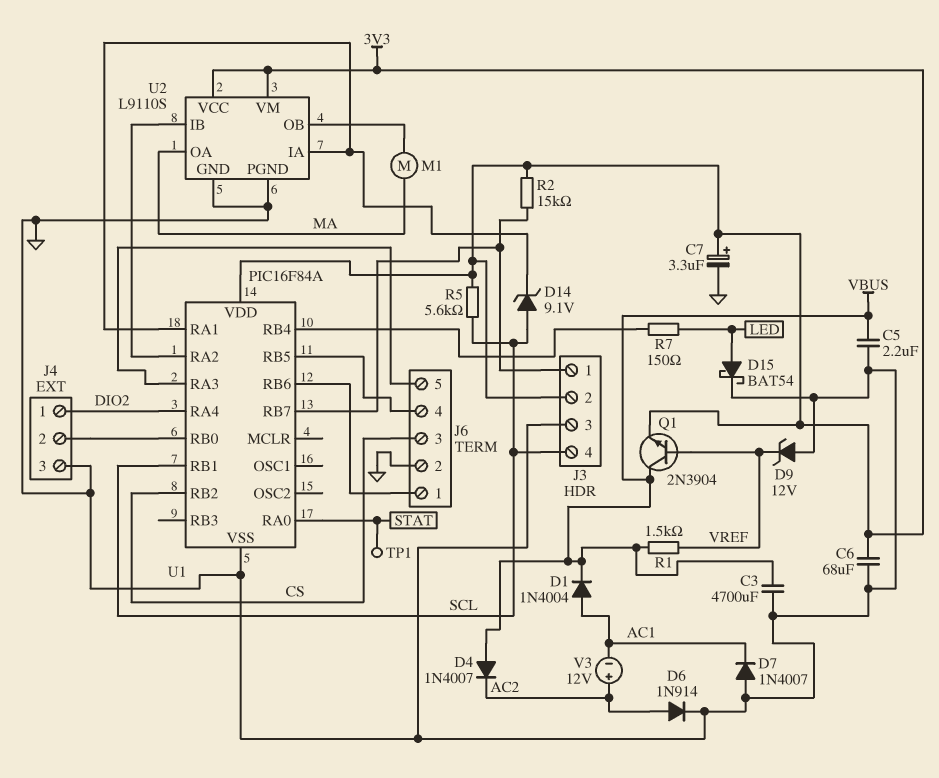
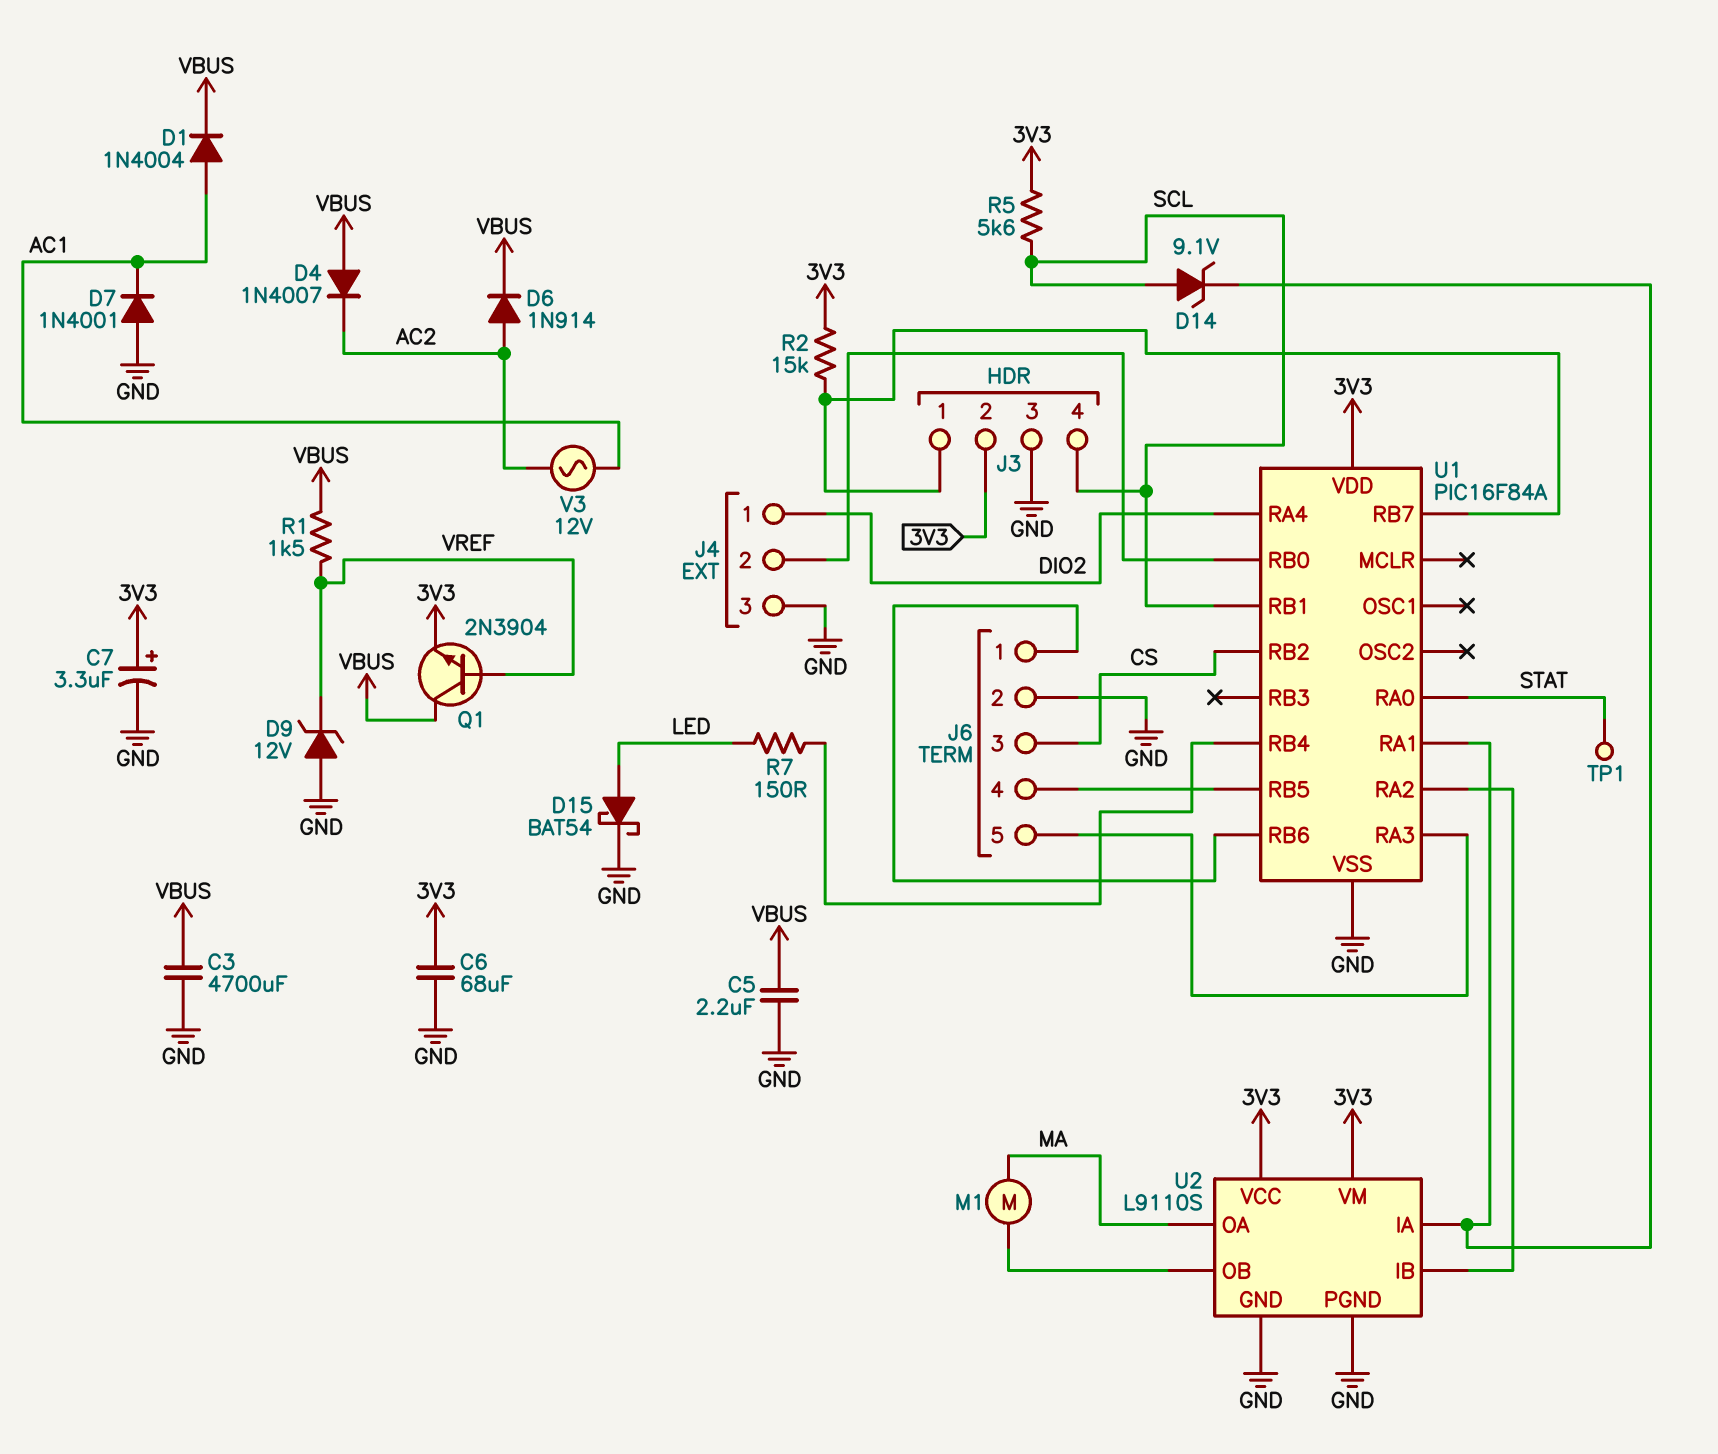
D6: diode 1N914 (A AC2, K GND) -> diode 1N914 (A AC2, K VBUS)
D7: diode 1N4007 (A GND, K AC1) -> diode 1N4001 (A GND, K AC1)
V3: 12V (plus AC2, minus AC1) -> AC 12V (AC1, AC2)

